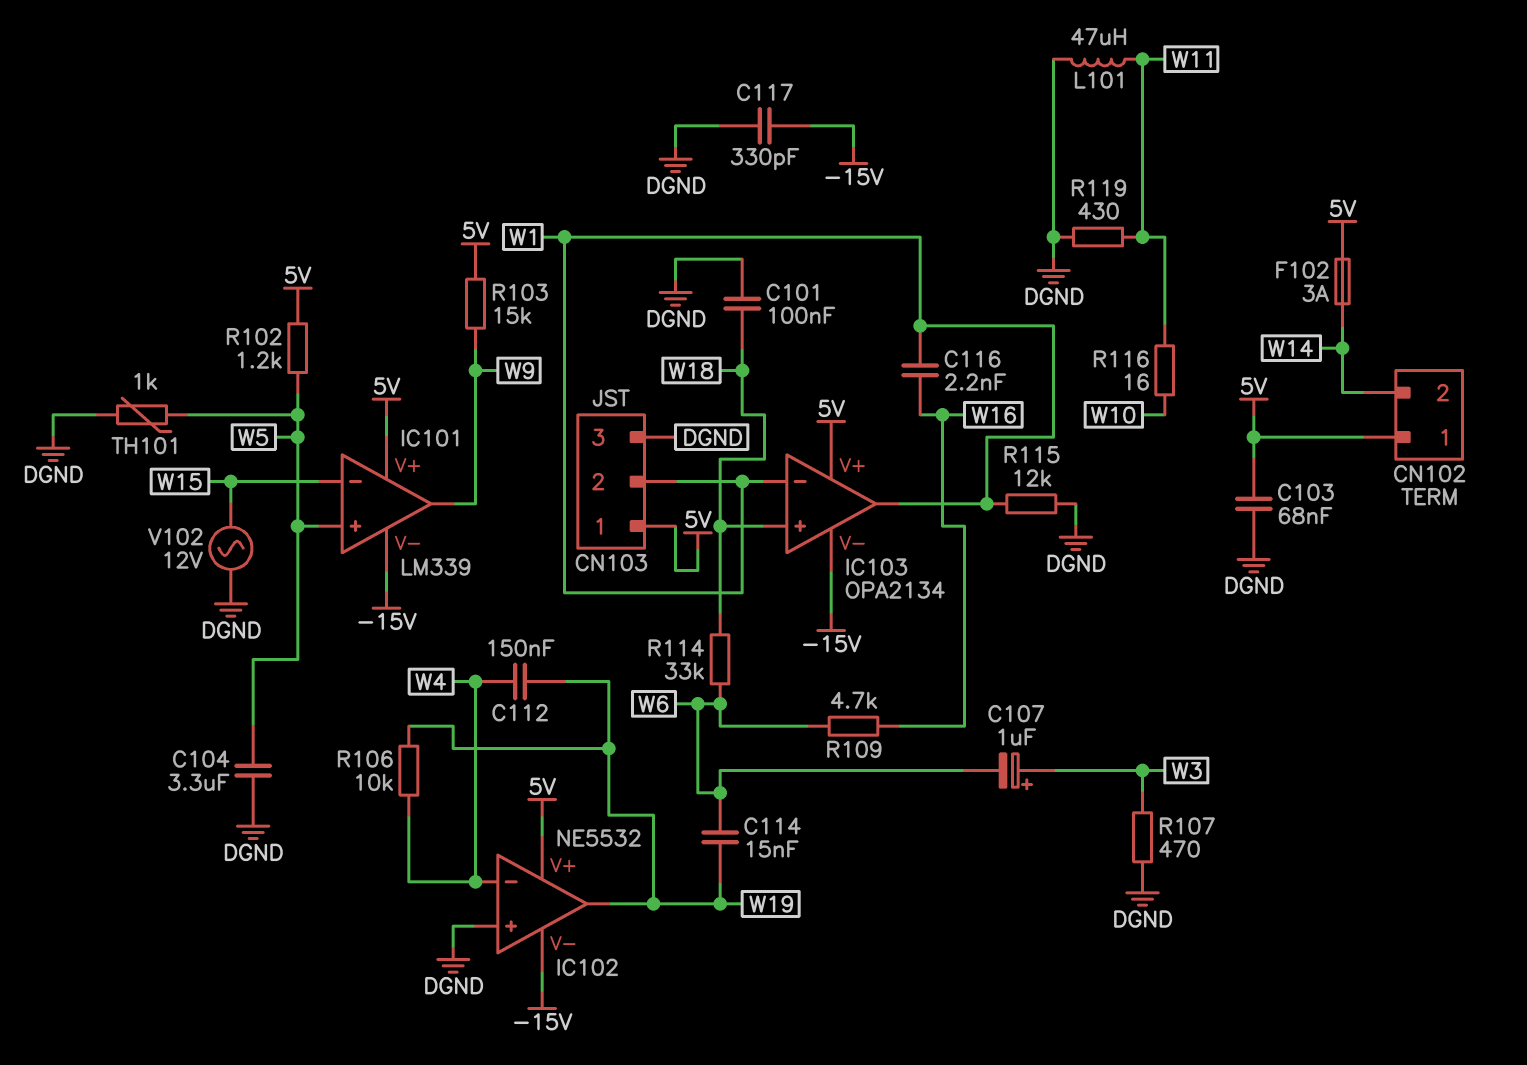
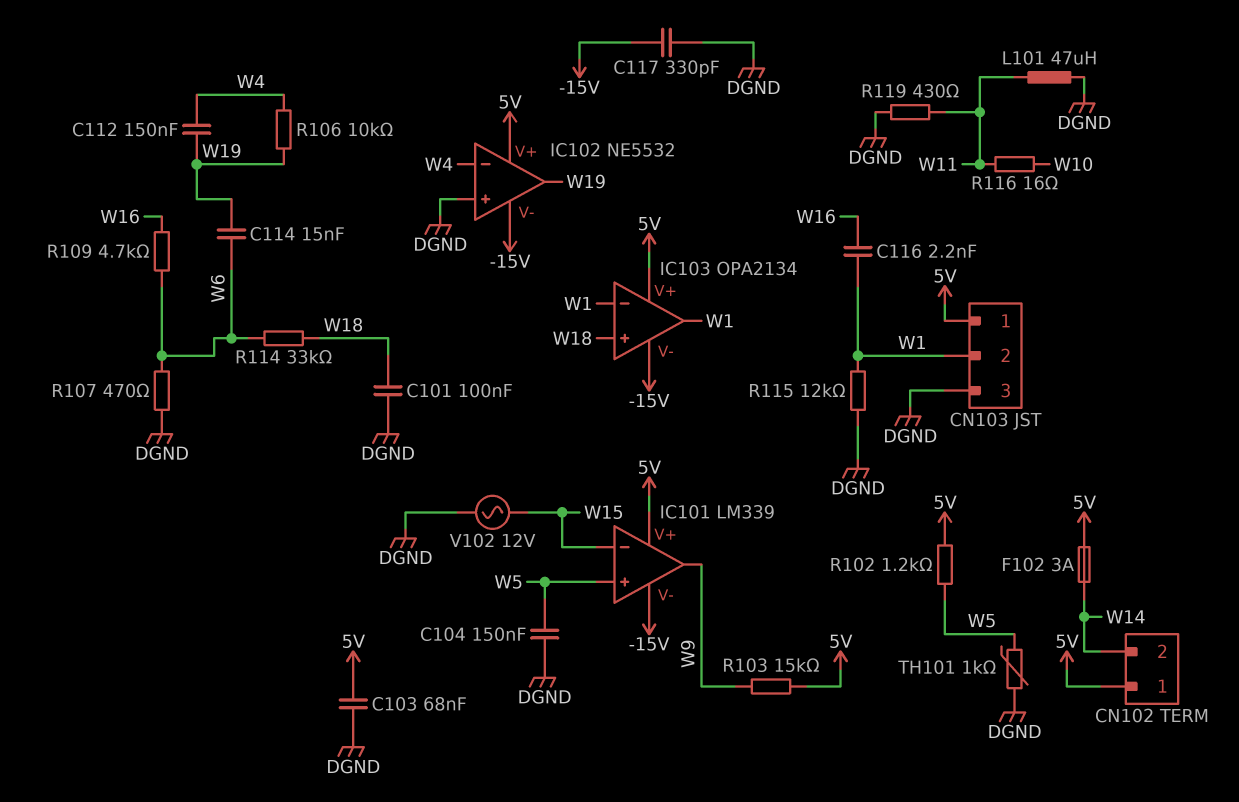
C104: 3.3uF (DGND, W5) -> 150nF (DGND, W5)
C107: 1uF (plus W3, minus W6) -> none
R107: 470 (DGND, W3) -> 470 (DGND, W6)

